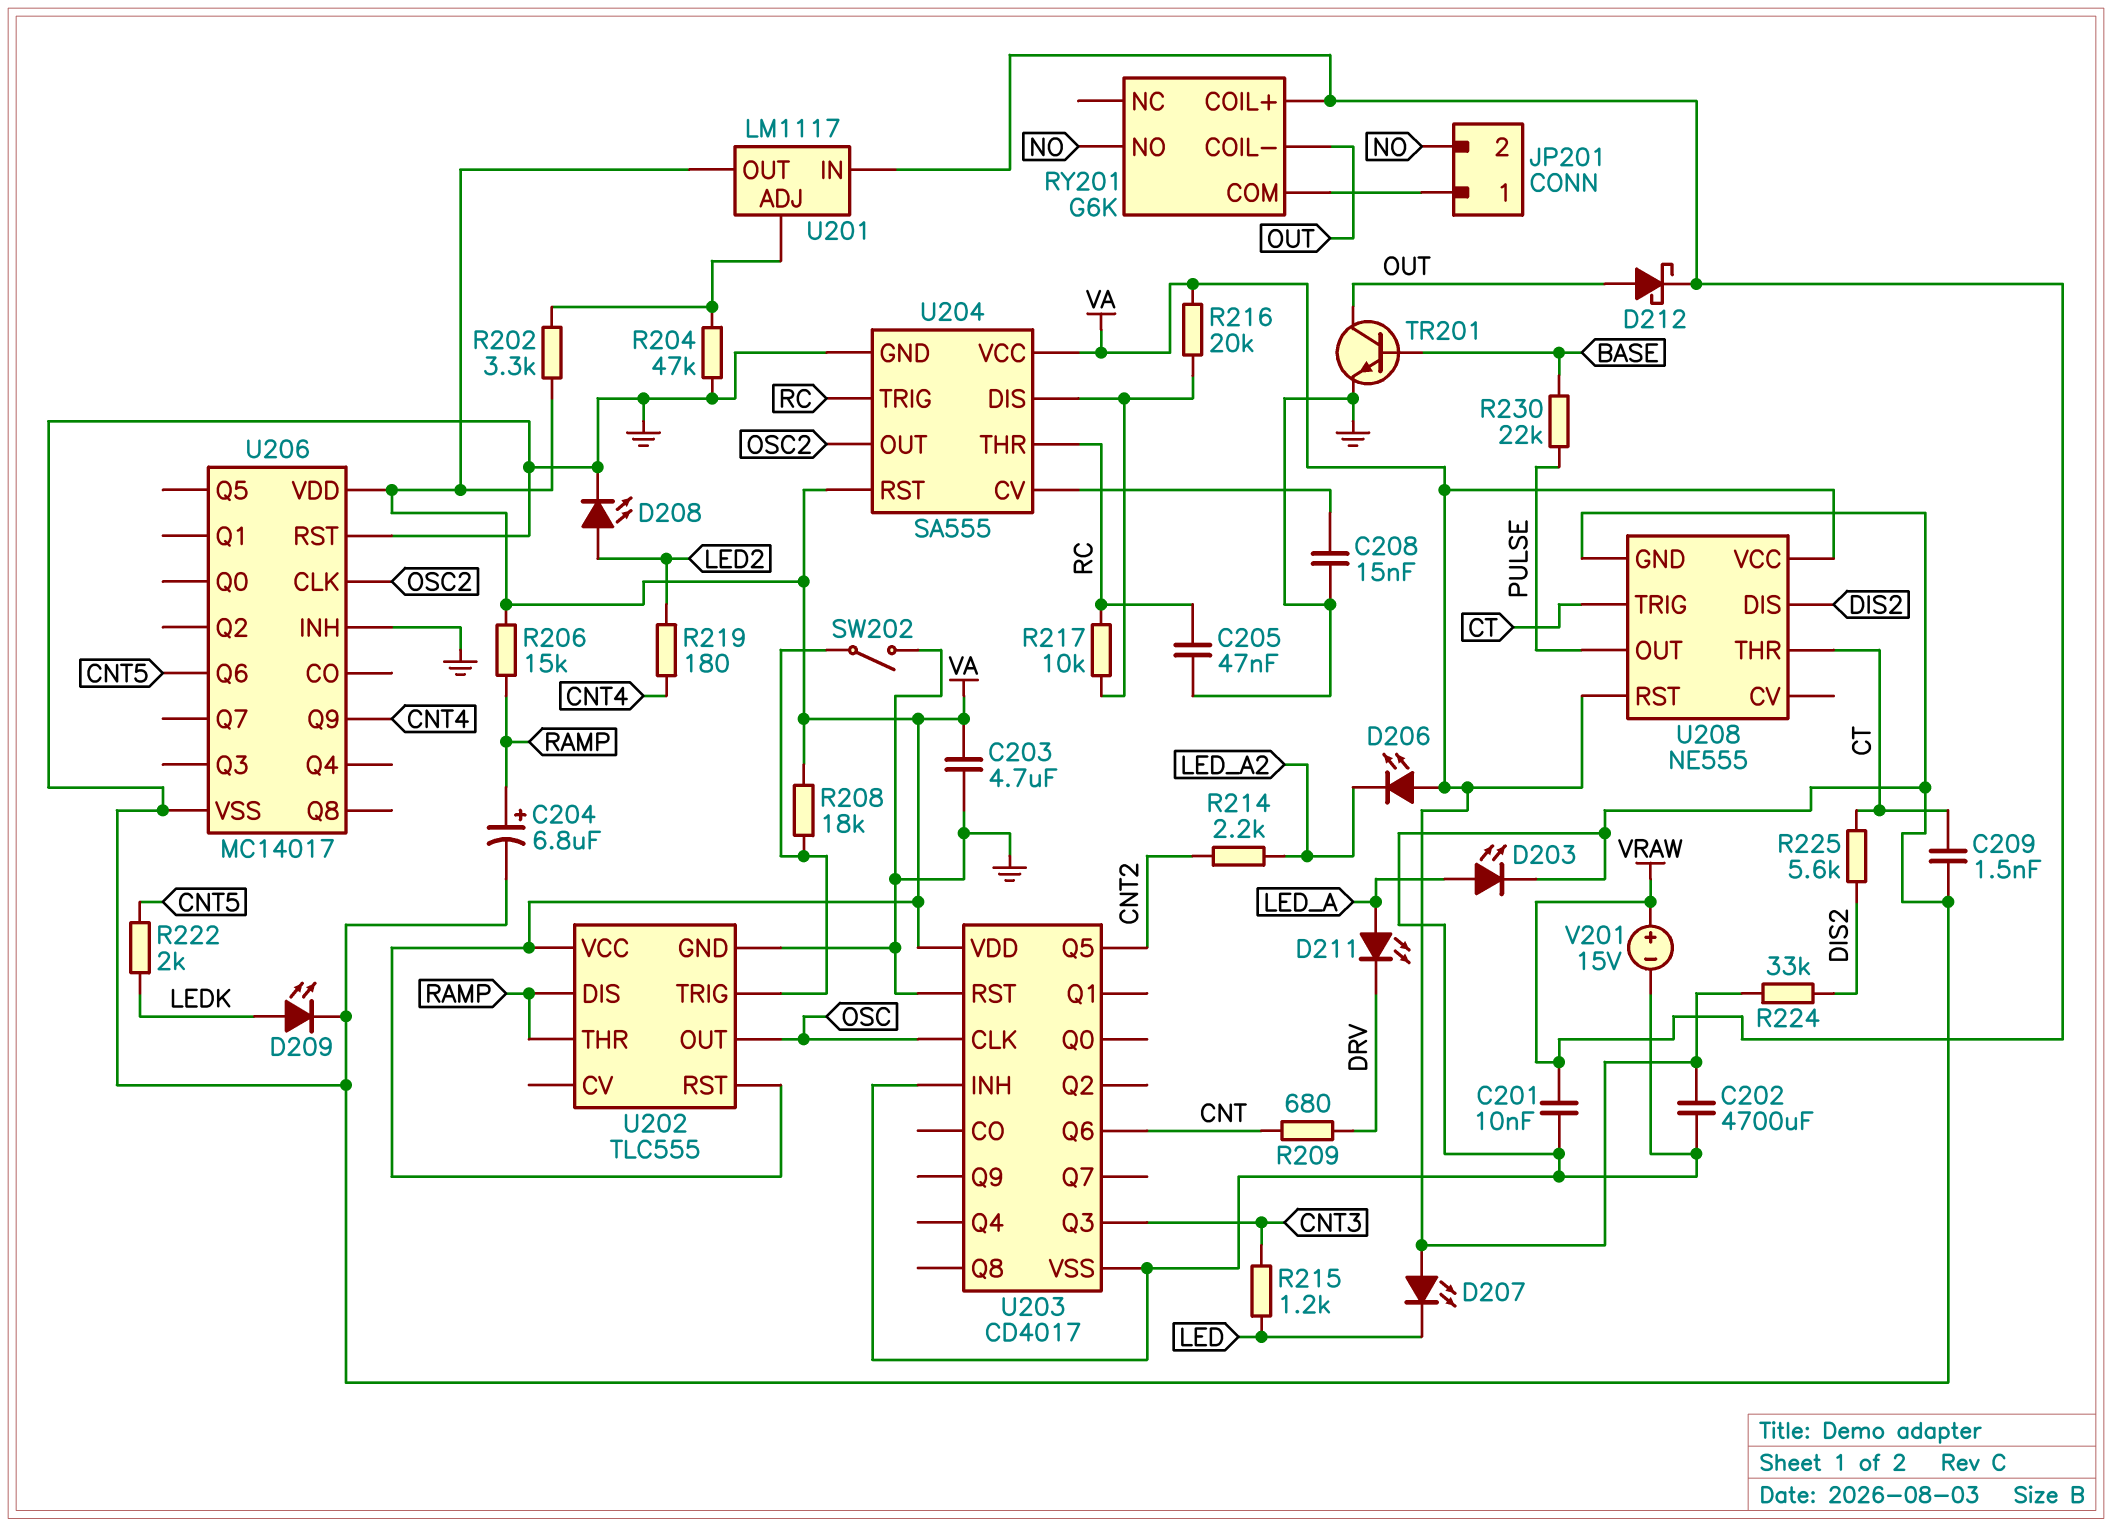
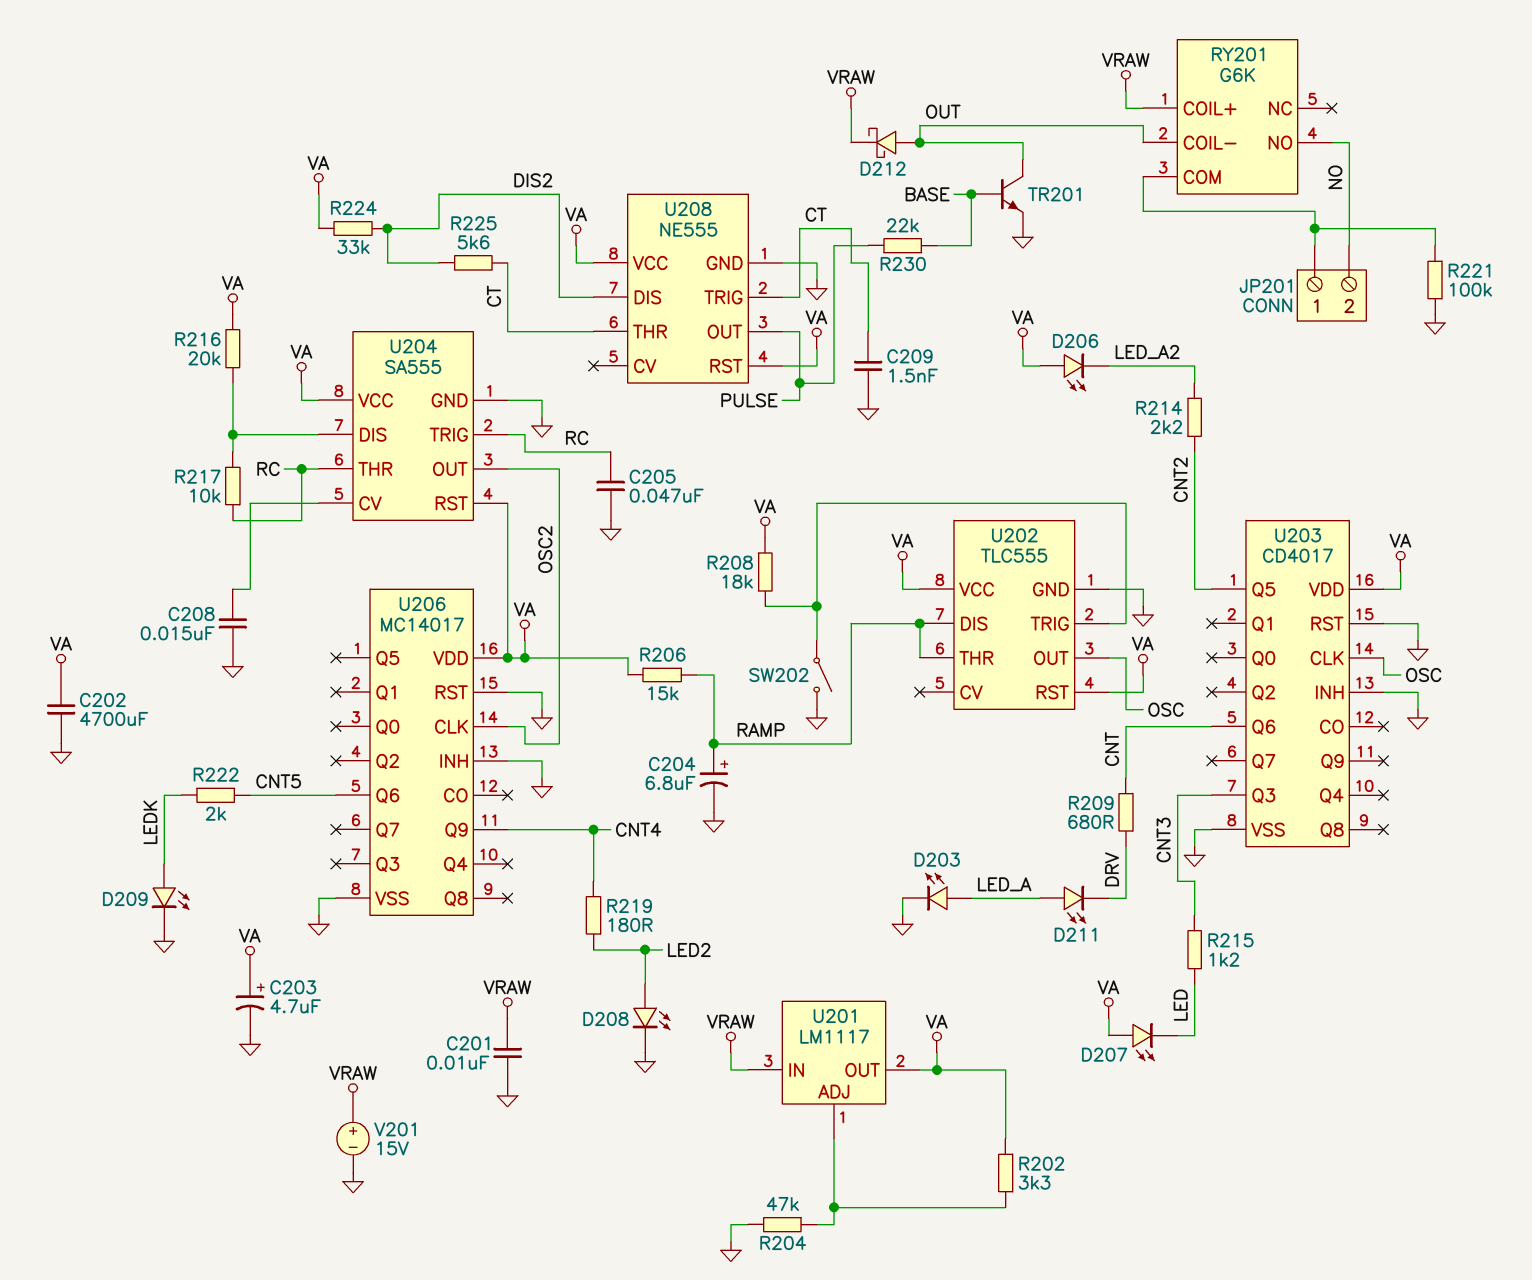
C203: 4.7uF (GND, VA) -> 4.7uF (plus VA, minus GND)
R221: none -> 100k (GND, JP201/1)

